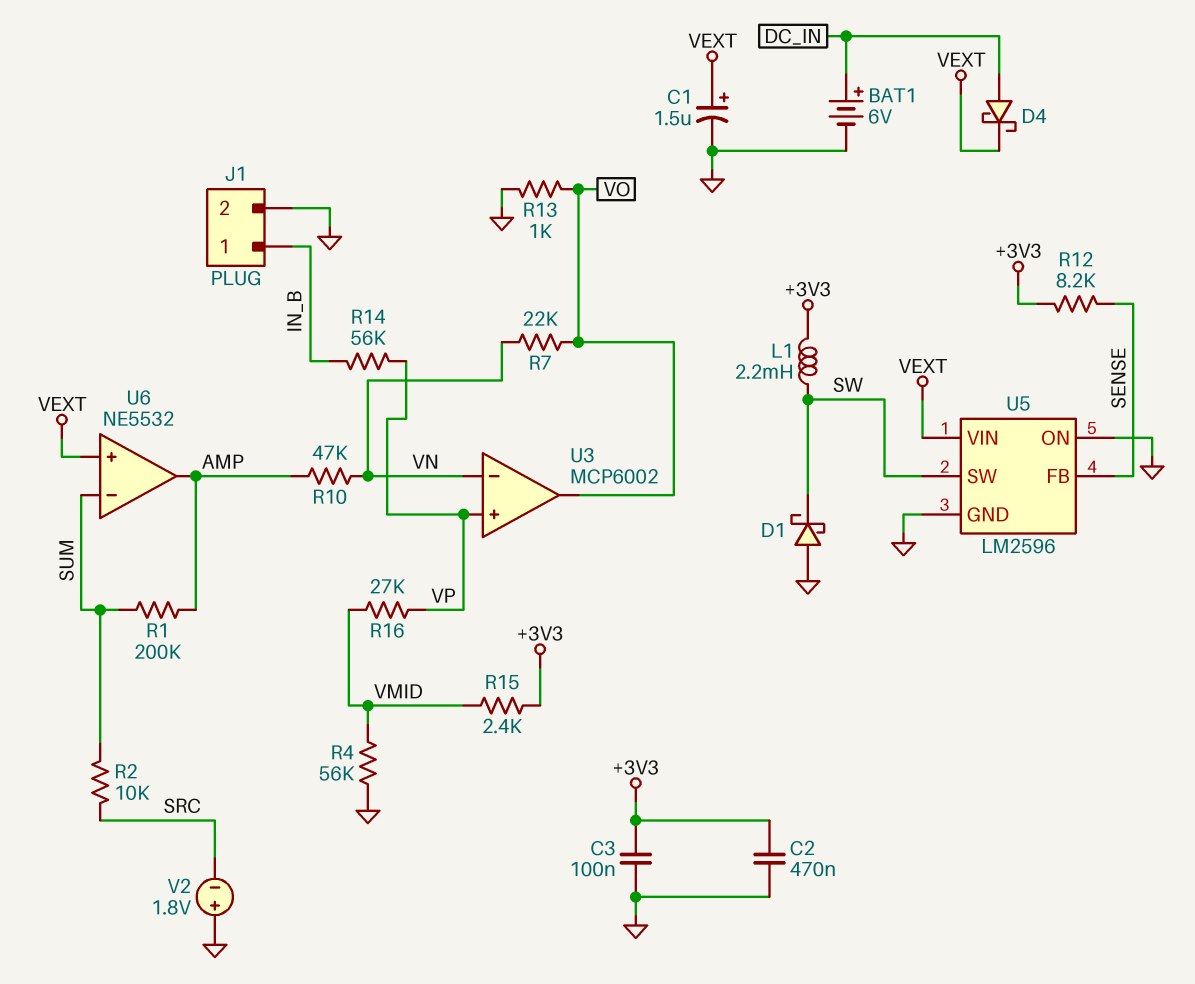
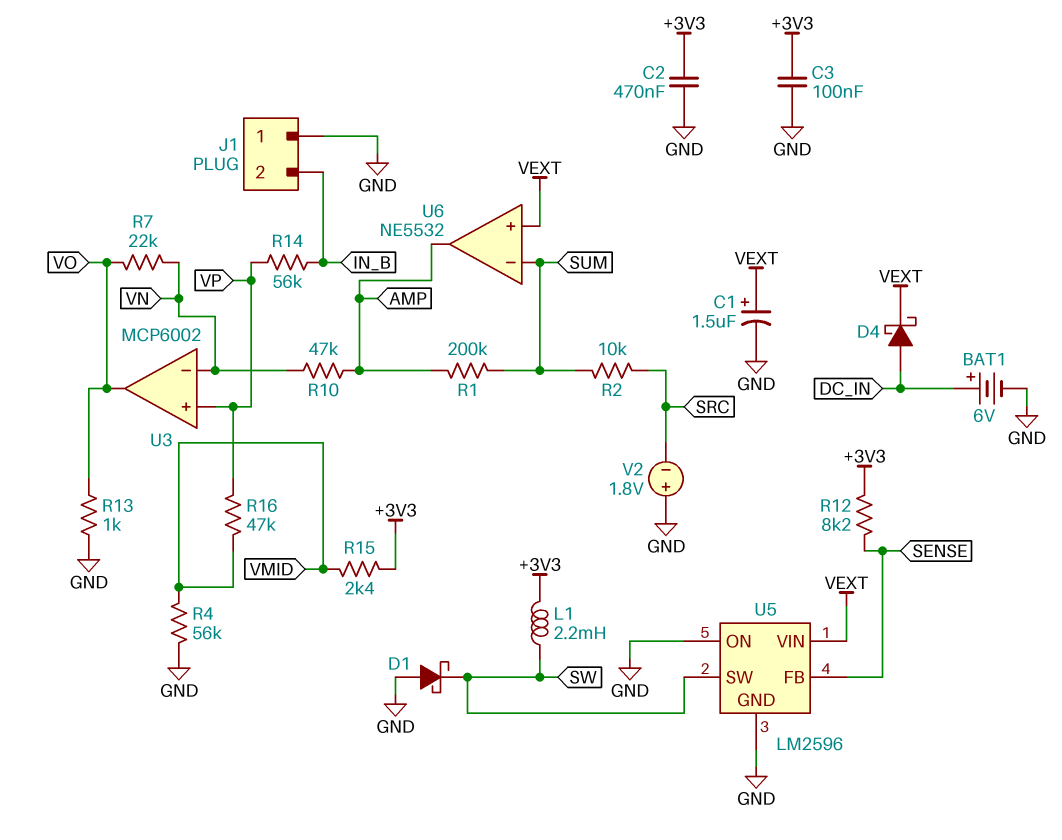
J1 pin 1: IN_B -> GND
J1 pin 2: GND -> IN_B
R16: 27k (VMID, VP) -> 47k (VMID, VP)

